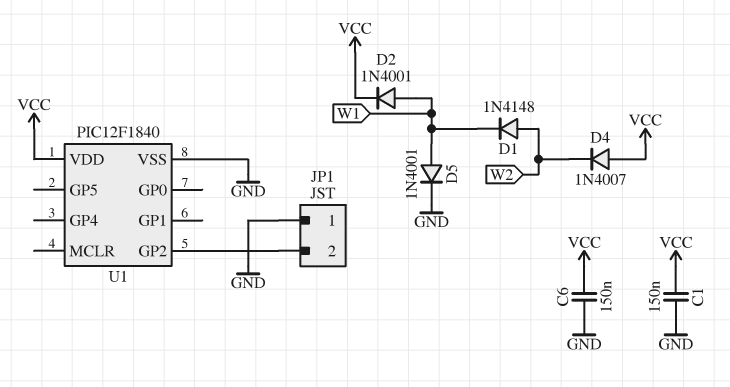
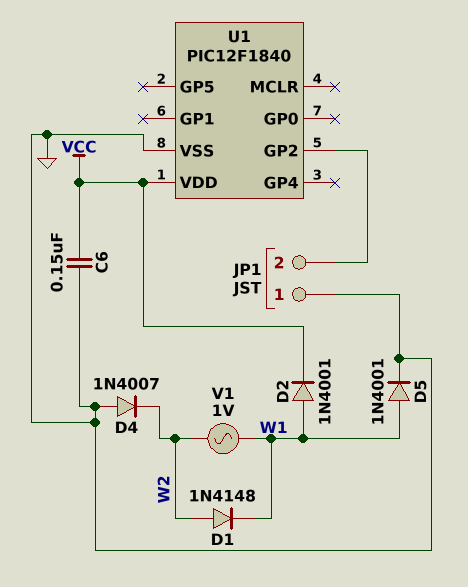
C1: 150nF (GND, VCC) -> none
D4: diode 1N4007 (A VCC, K W2) -> diode 1N4007 (A GND, K W2)
V1: none -> AC 1V (W1, W2)

